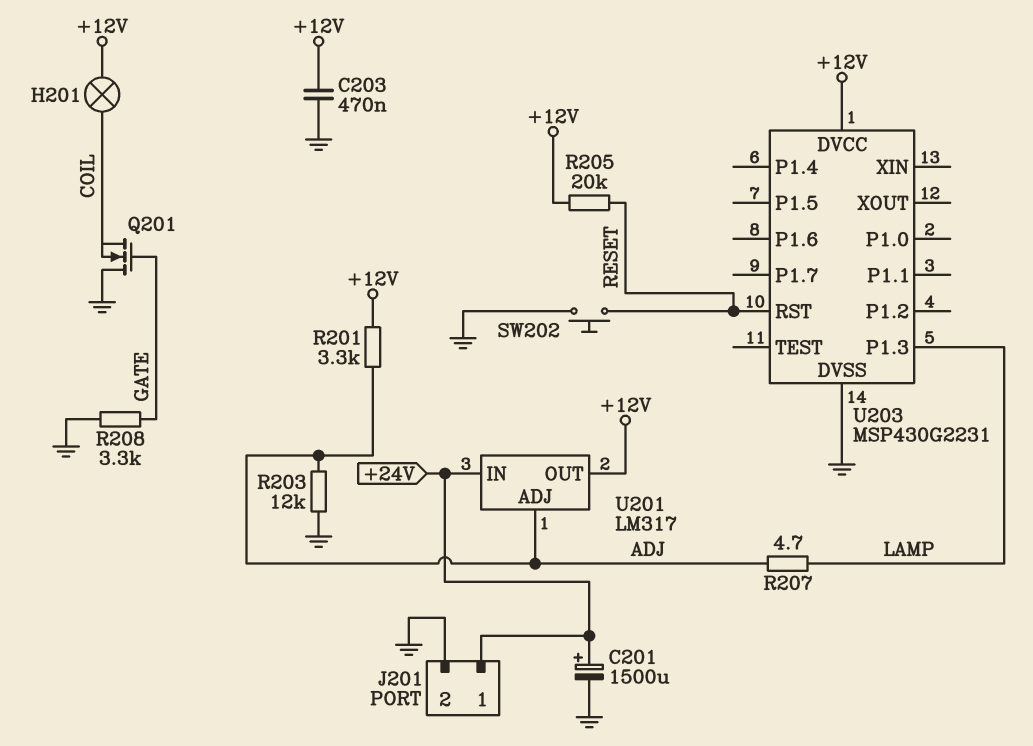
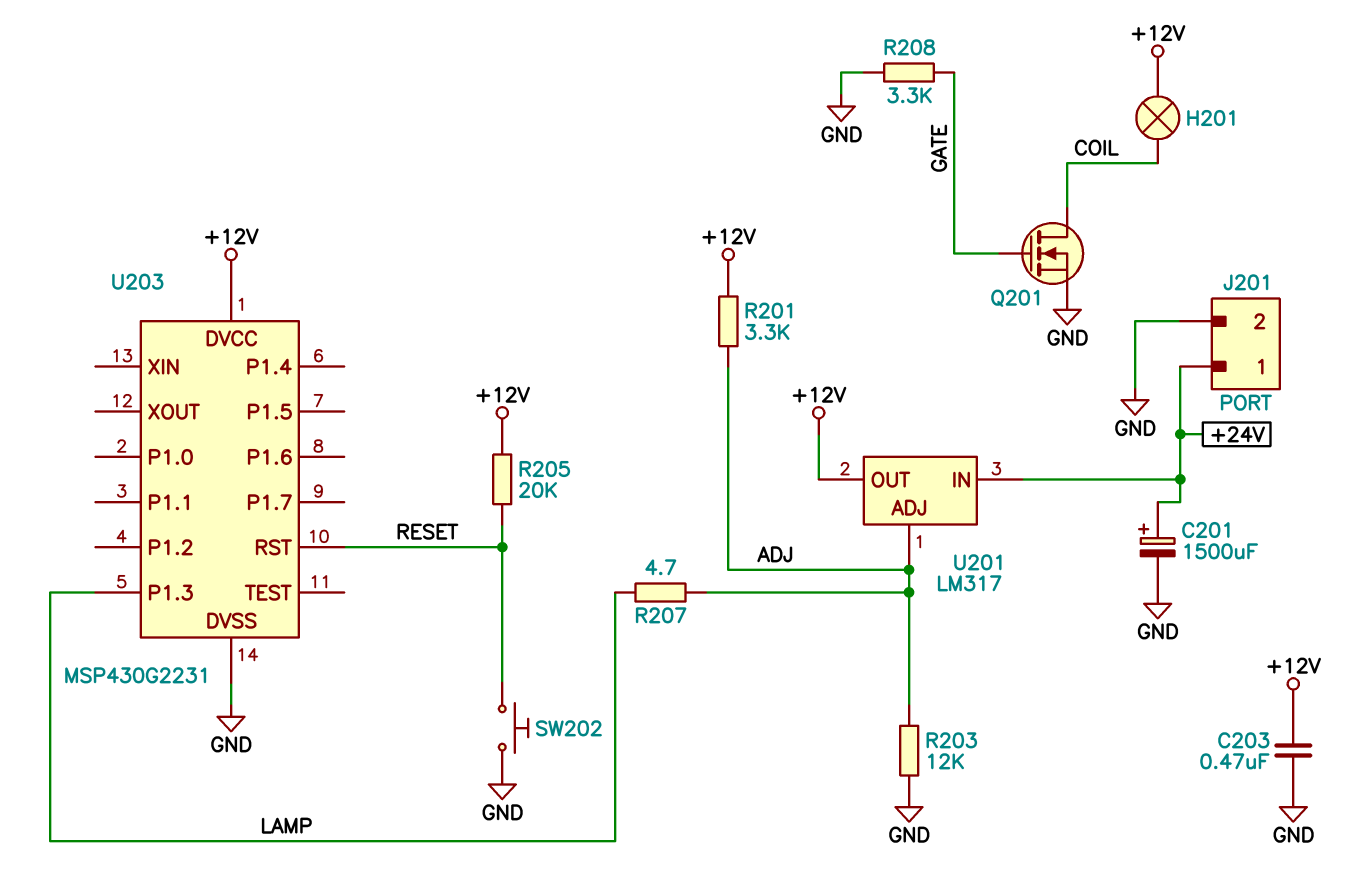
Q201: NMOS (G GATE, D GND, S COIL) -> NMOS (G GATE, D COIL, S GND)

